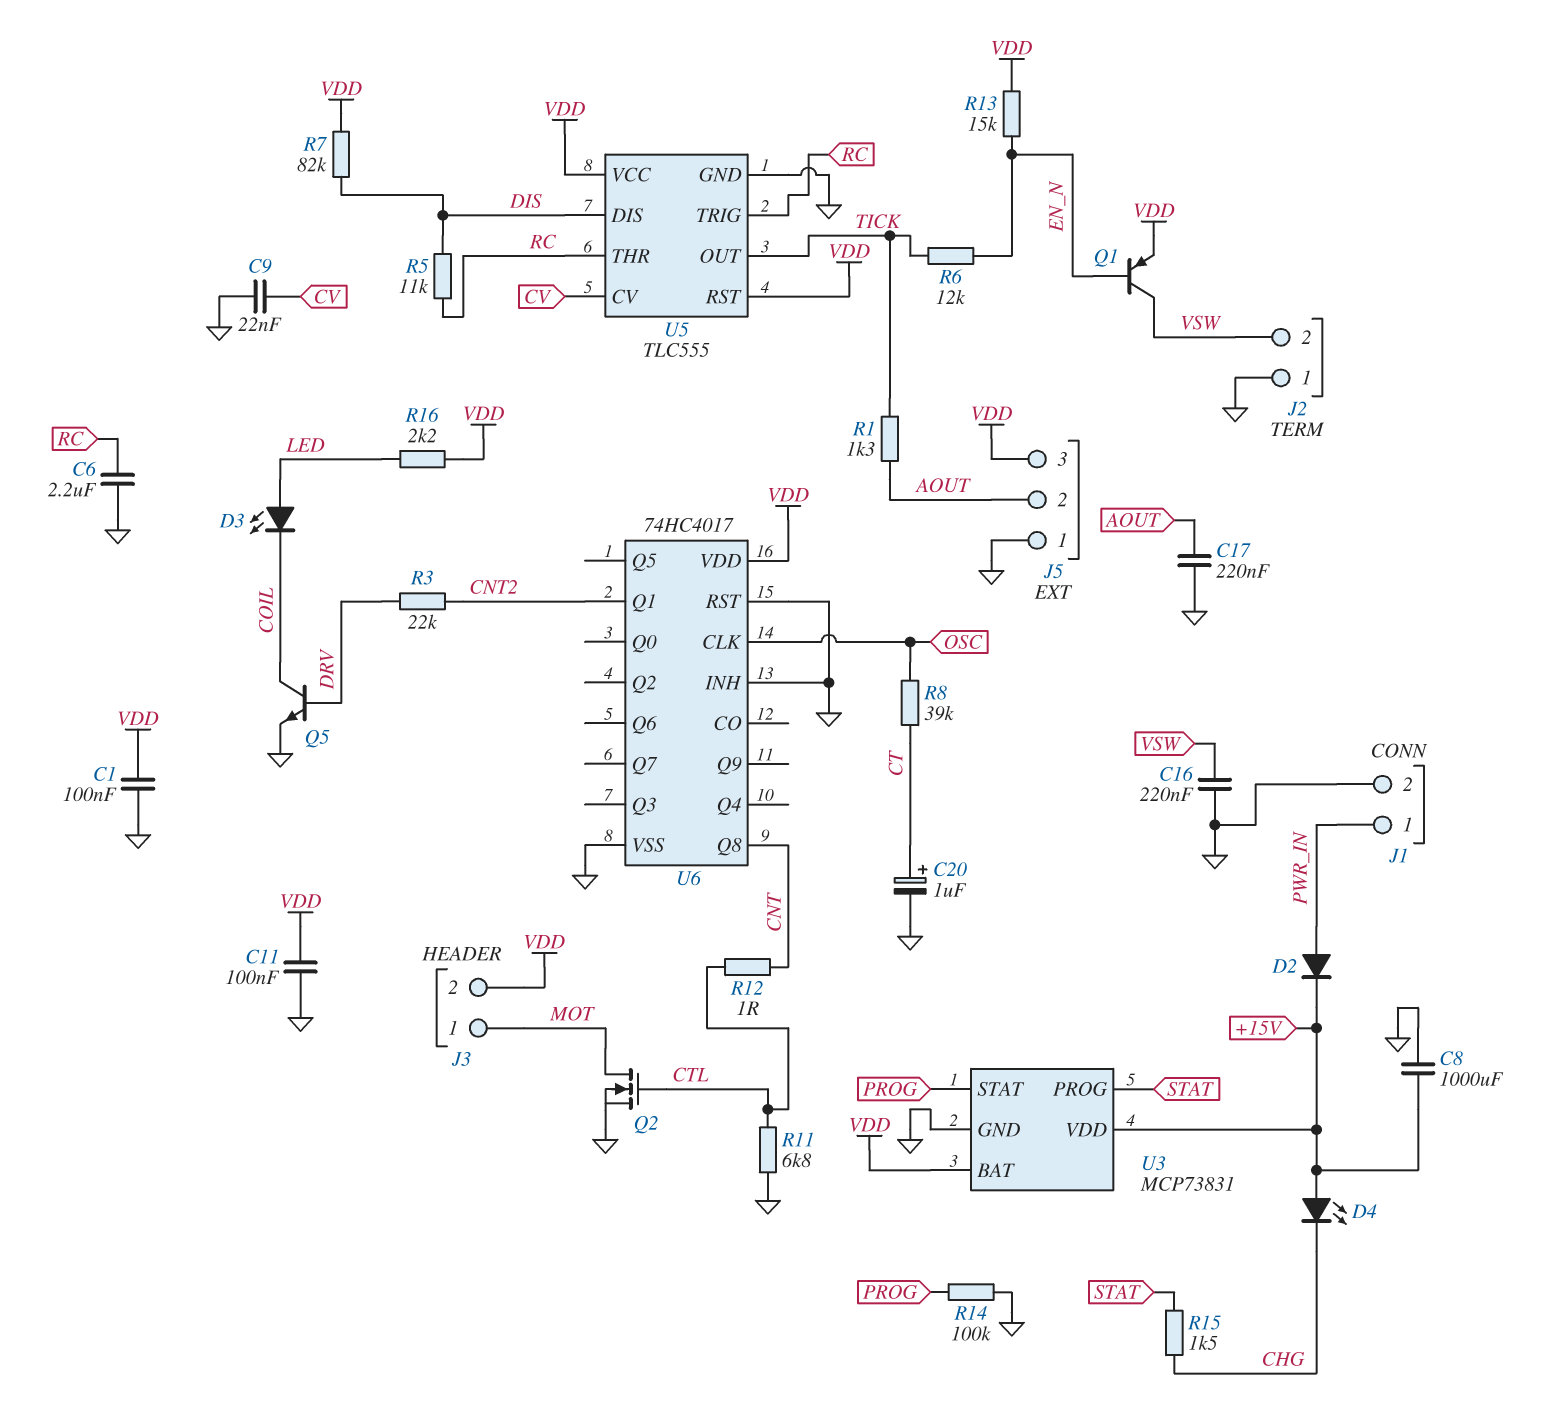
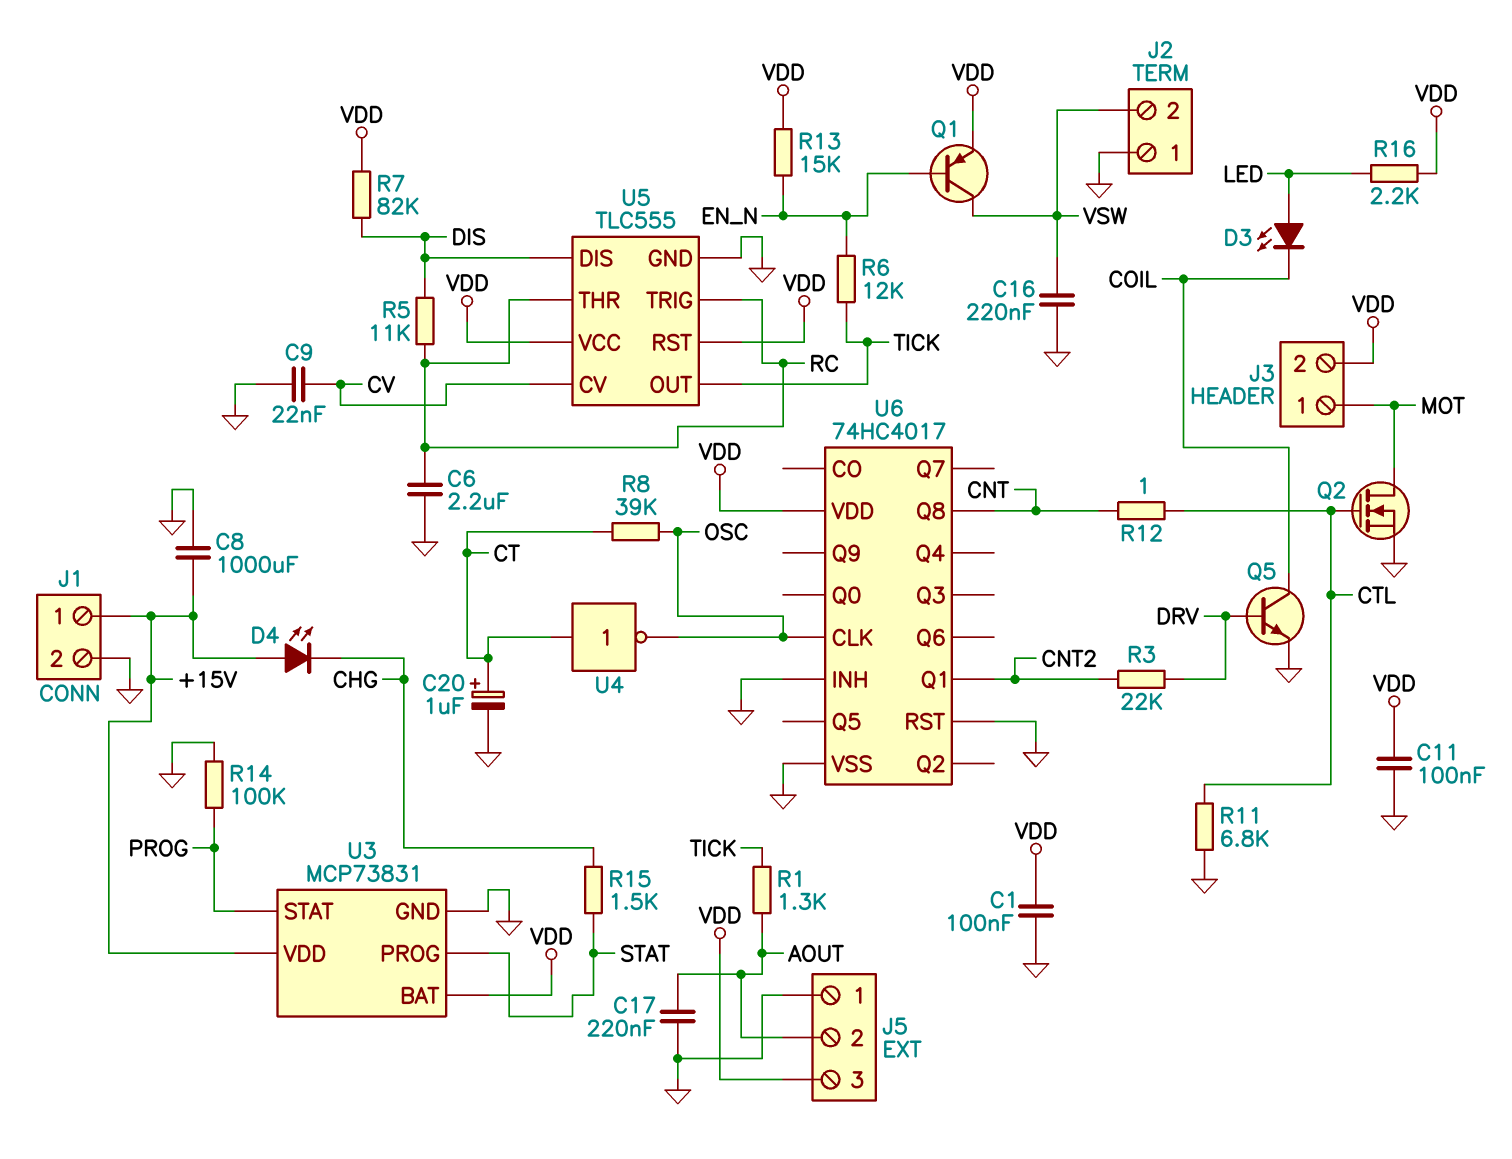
D2: diode (A PWR_IN, K +15V) -> none
J1 pin 1: PWR_IN -> +15V
U4: none -> NOT (in CT, out OSC)

